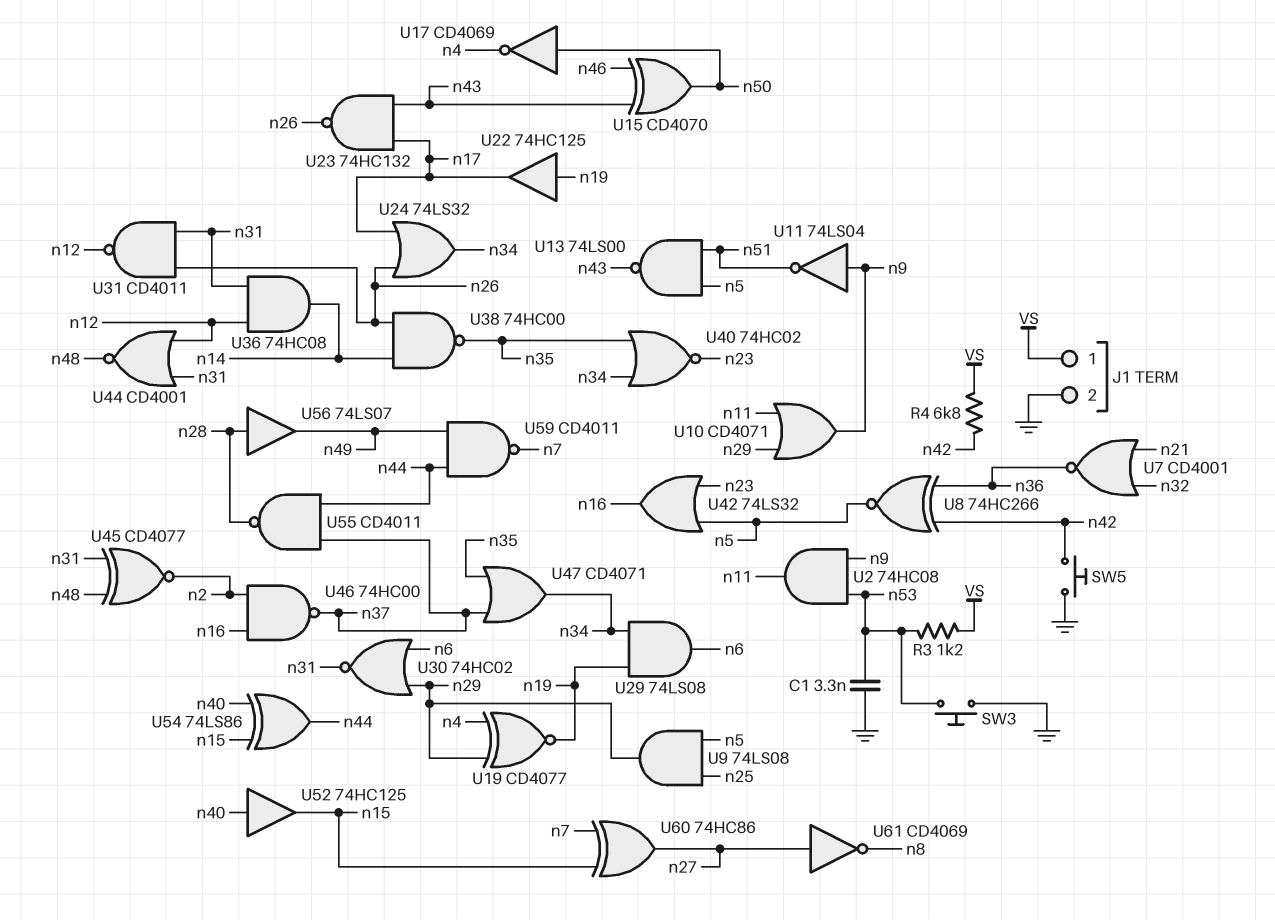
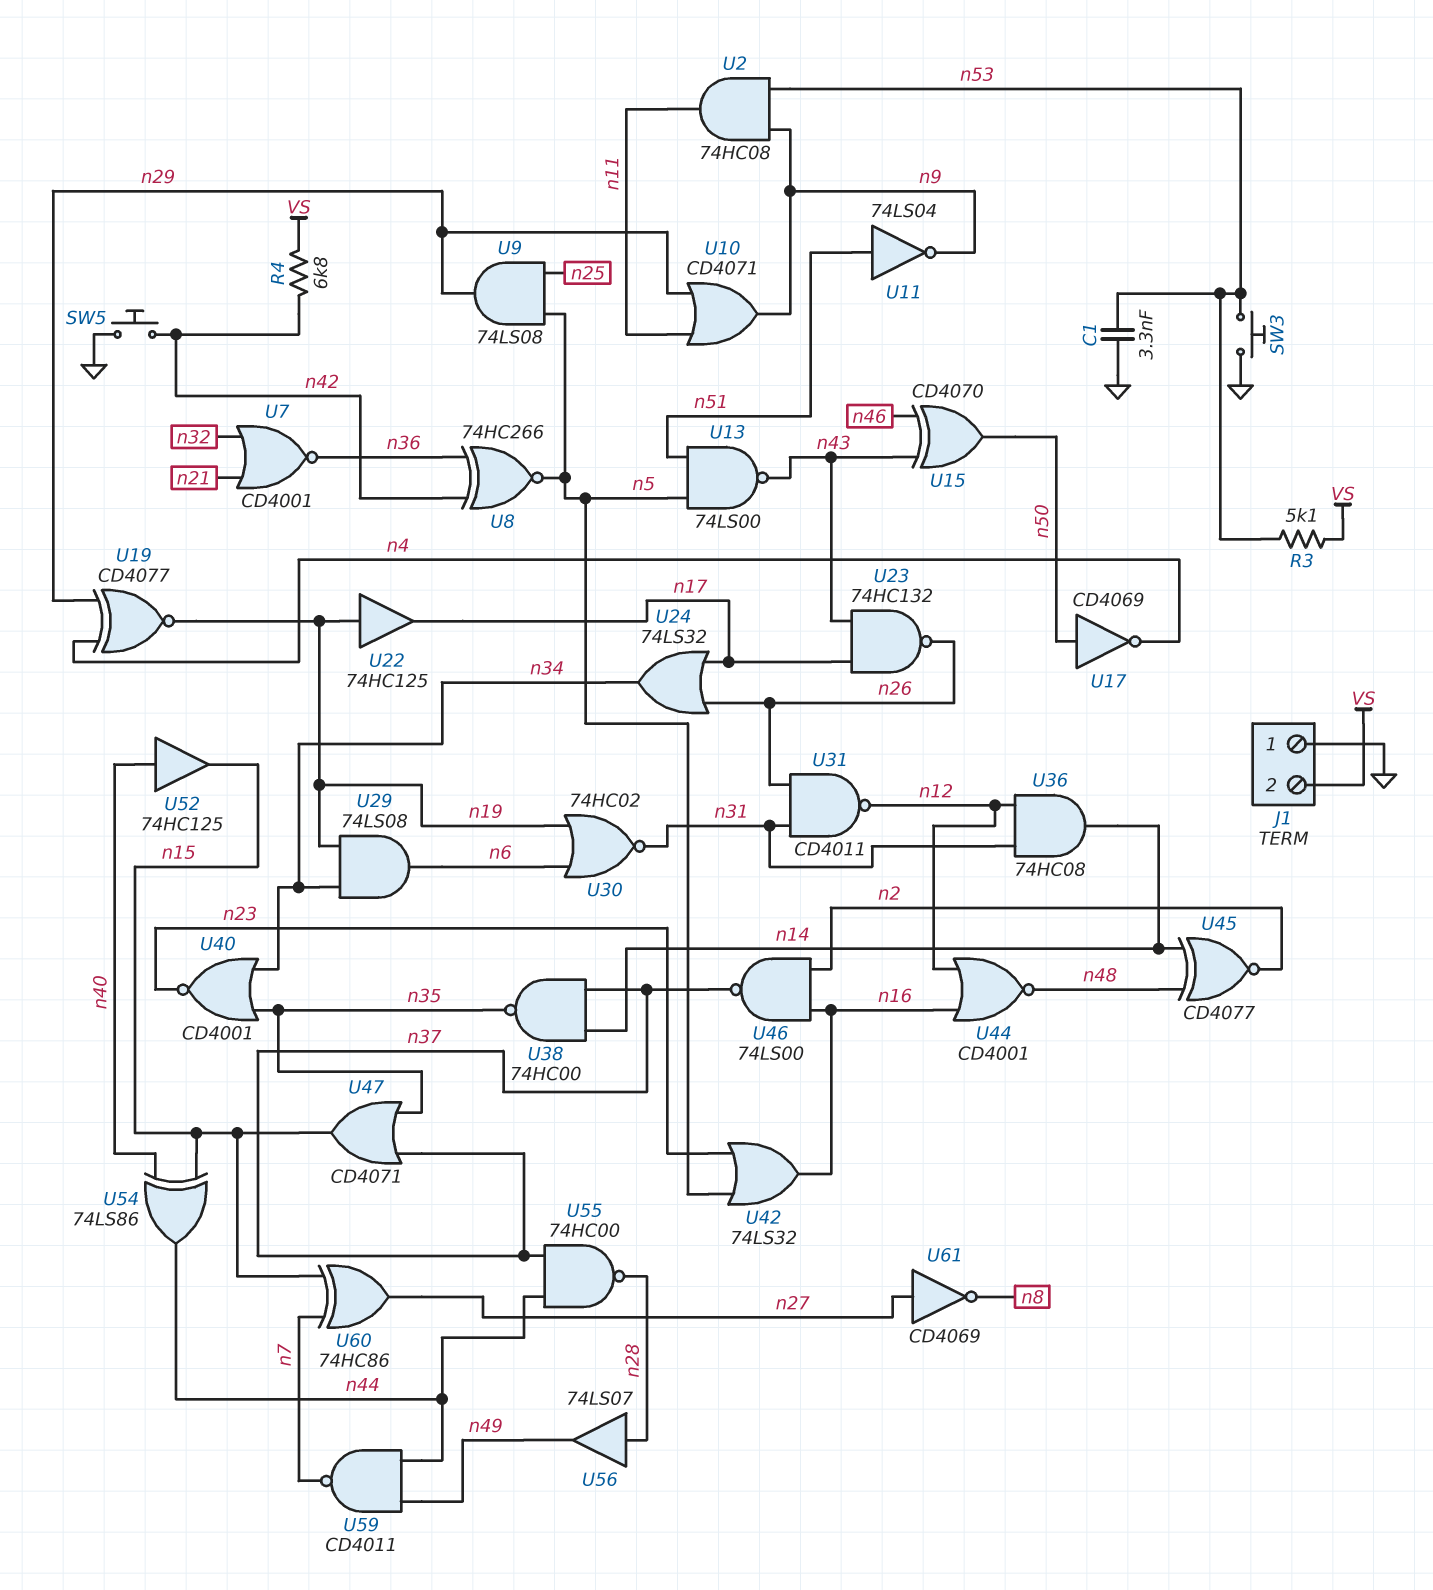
J1 pin 1: VS -> GND
J1 pin 2: GND -> VS
R3: 1.2k (VS, n53) -> 5.1k (VS, n53)
U11: NOT 74LS04 (in n9, out n51) -> NOT 74LS04 (in n51, out n9)
U30: NOR 74HC02 (in n6, in n29, out n31) -> NOR 74HC02 (in n6, in n19, out n31)
U38: NAND 74HC00 (in n14, in n26, out n35) -> NAND 74HC00 (in n14, in n37, out n35)
U40: NOR 74HC02 (in n34, in n35, out n23) -> NOR CD4001 (in n34, in n35, out n23)
U44: NOR CD4001 (in n12, in n31, out n48) -> NOR CD4001 (in n12, in n16, out n48)
U45: XNOR CD4077 (in n31, in n48, out n2) -> XNOR CD4077 (in n14, in n48, out n2)
U46: NAND 74HC00 (in n2, in n16, out n37) -> NAND 74LS00 (in n2, in n16, out n37)
U47: OR CD4071 (in n35, in n37, out n34) -> OR CD4071 (in n35, in n37, out n15)
U55: NAND CD4011 (in n37, in n44, out n28) -> NAND 74HC00 (in n37, in n44, out n28)

